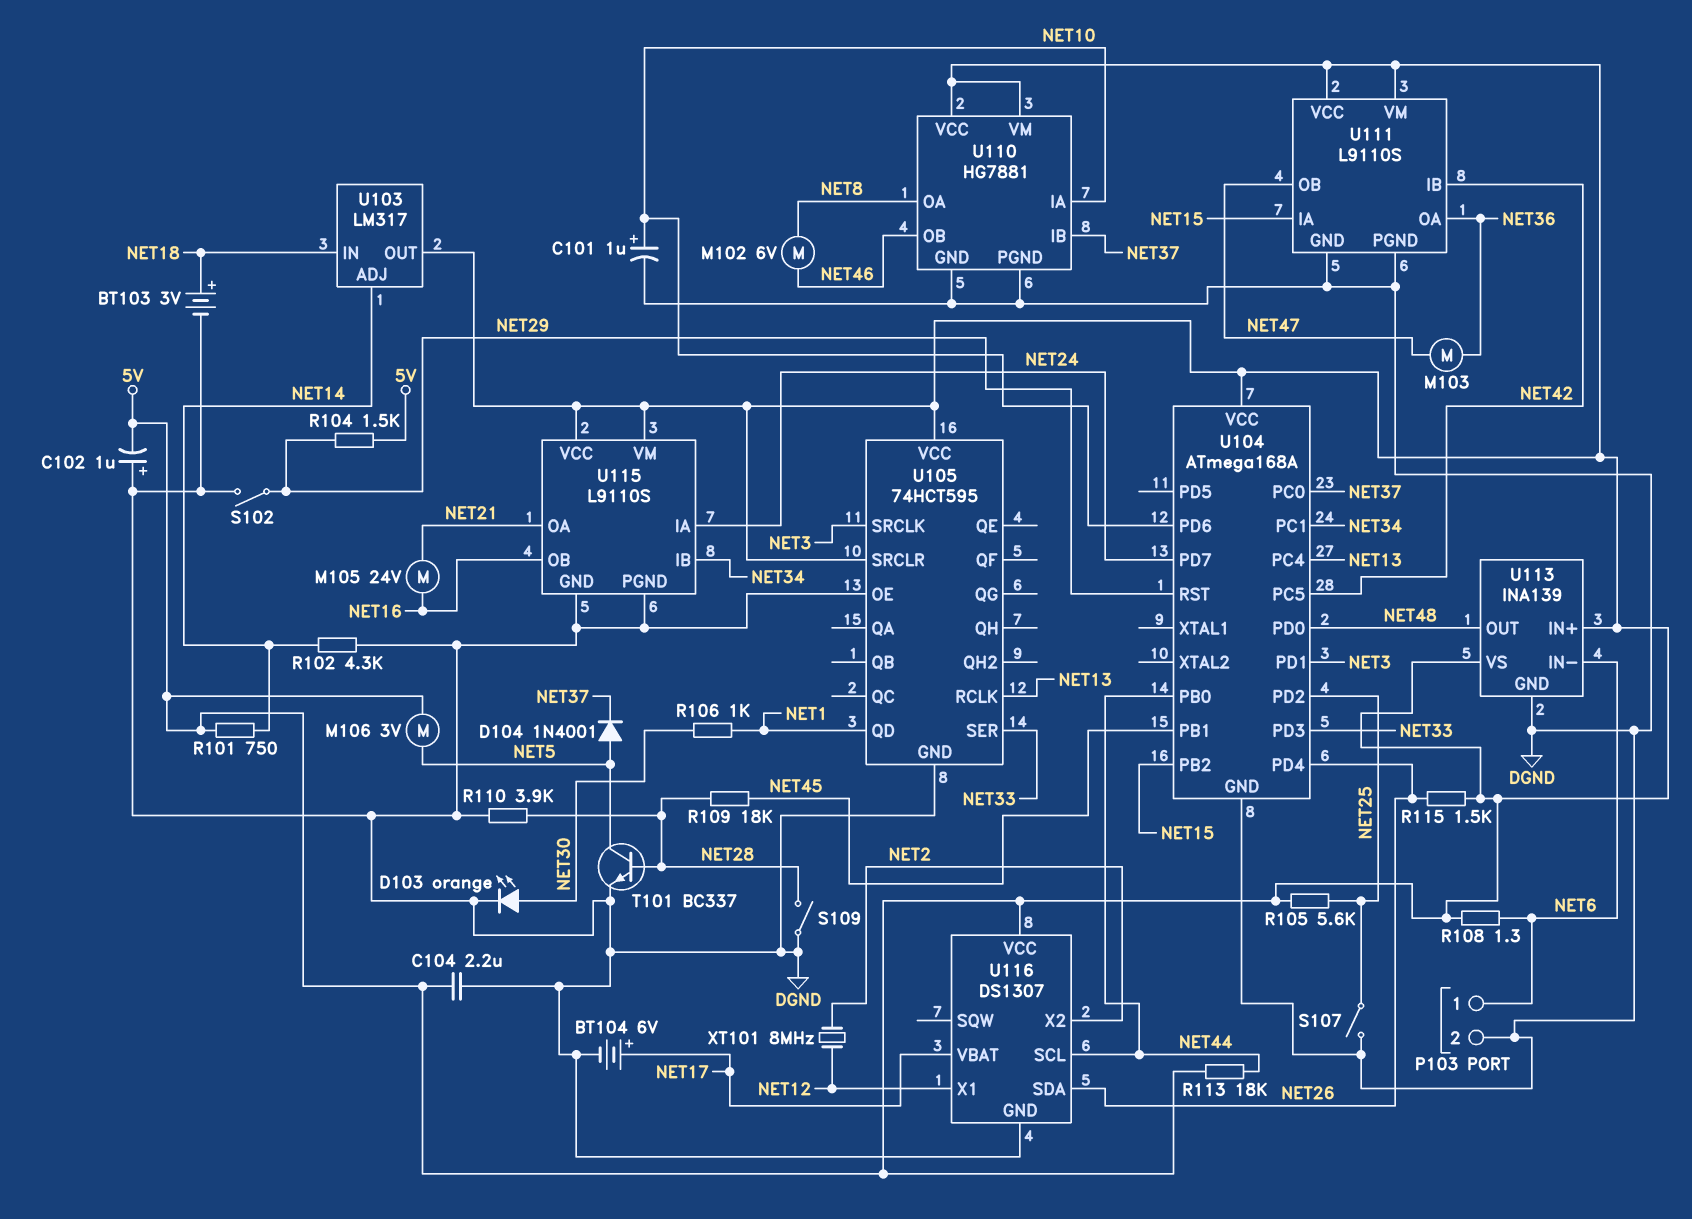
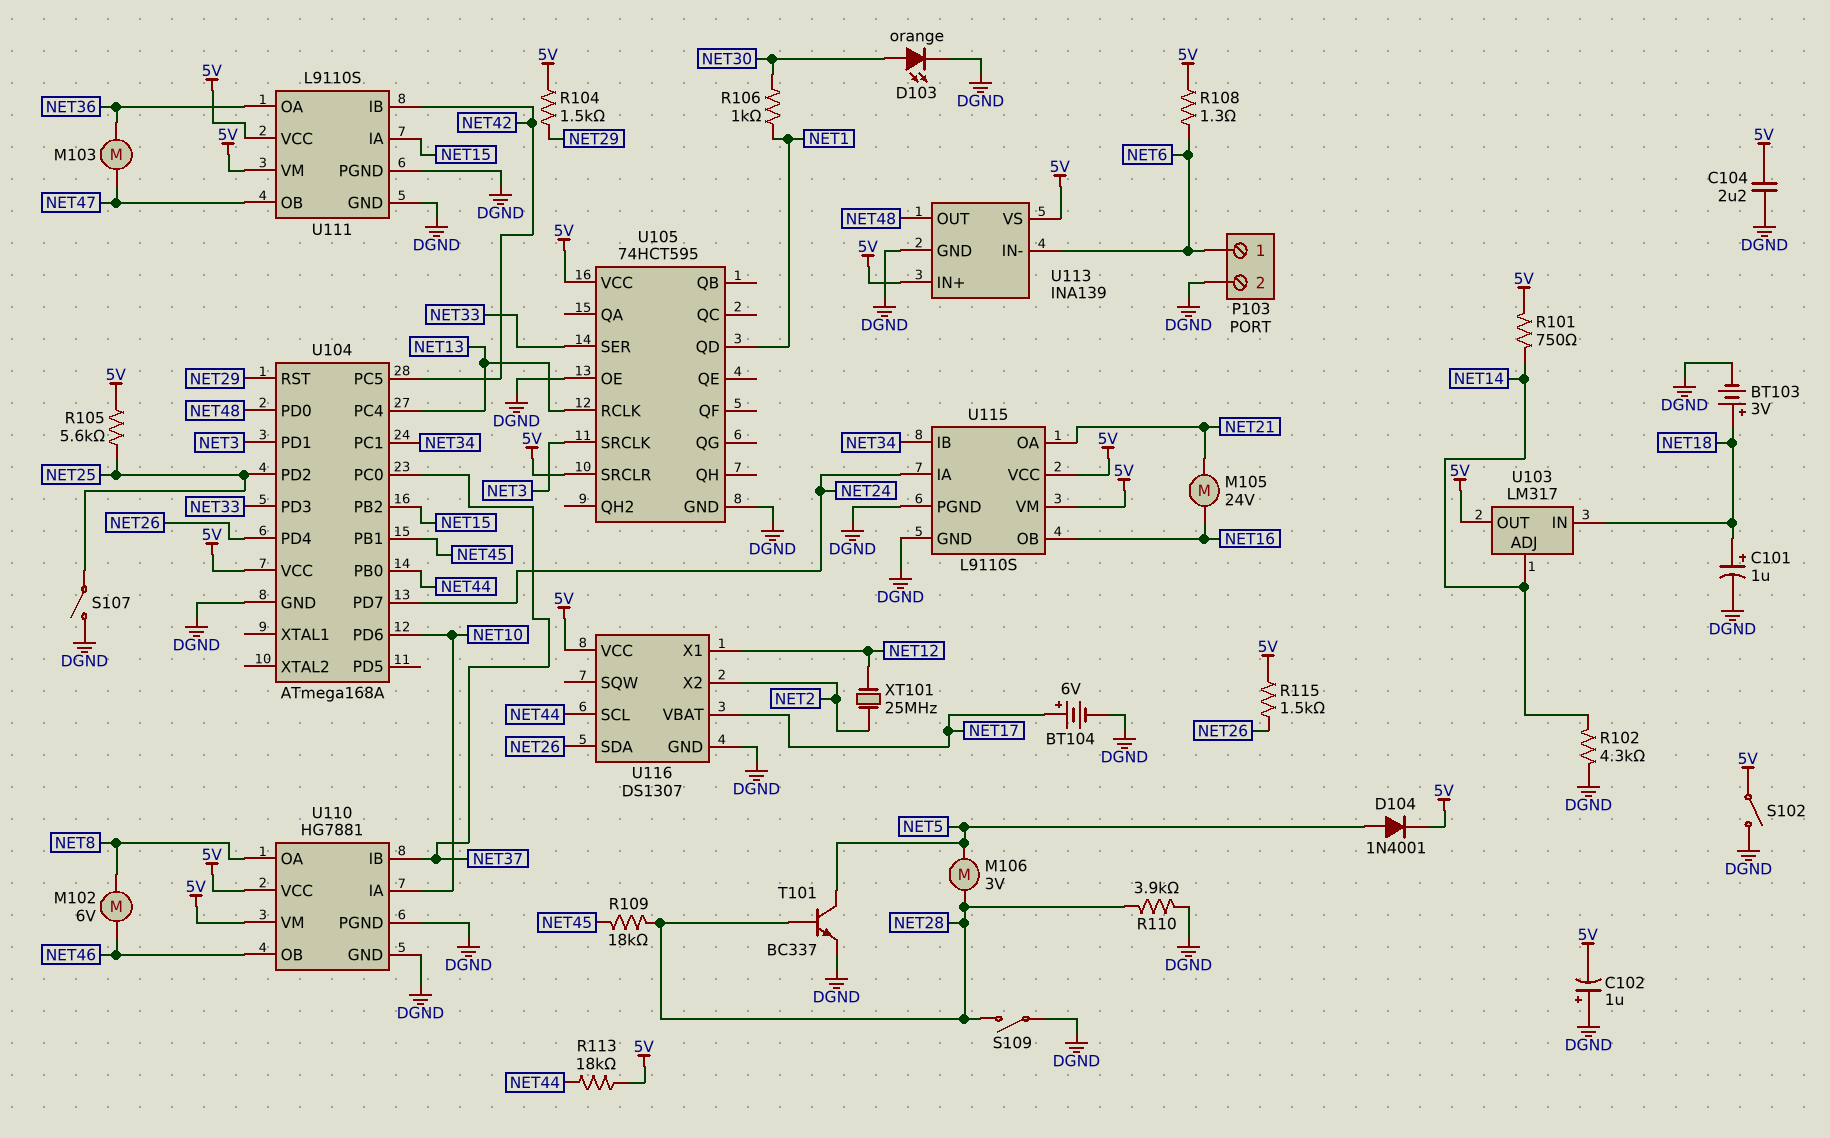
C101: 1uF (plus NET10, minus DGND) -> 1uF (plus NET18, minus DGND)
D104: diode 1N4001 (A NET5, K NET37) -> diode 1N4001 (A NET5, K 5V)
M106: motor 3V (5V, NET5) -> motor 3V (NET5, NET28)
S102: switch (DGND, NET29) -> switch (5V, DGND)
XT101: 8MHz (NET2, NET12) -> 25MHz (NET2, NET12)

